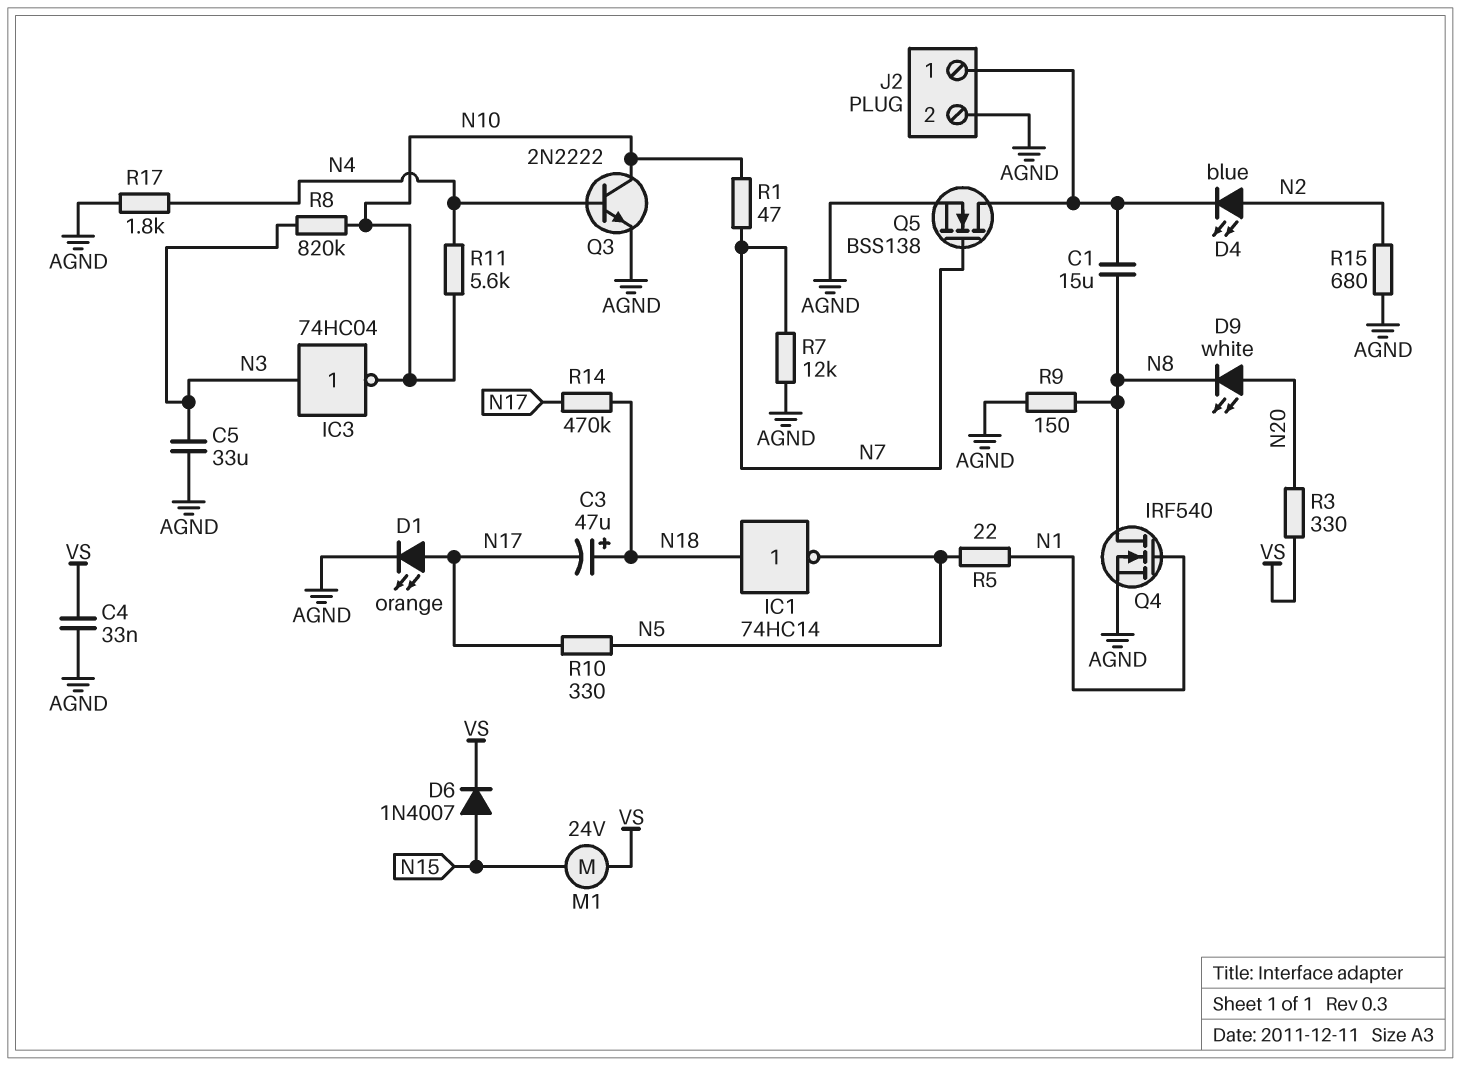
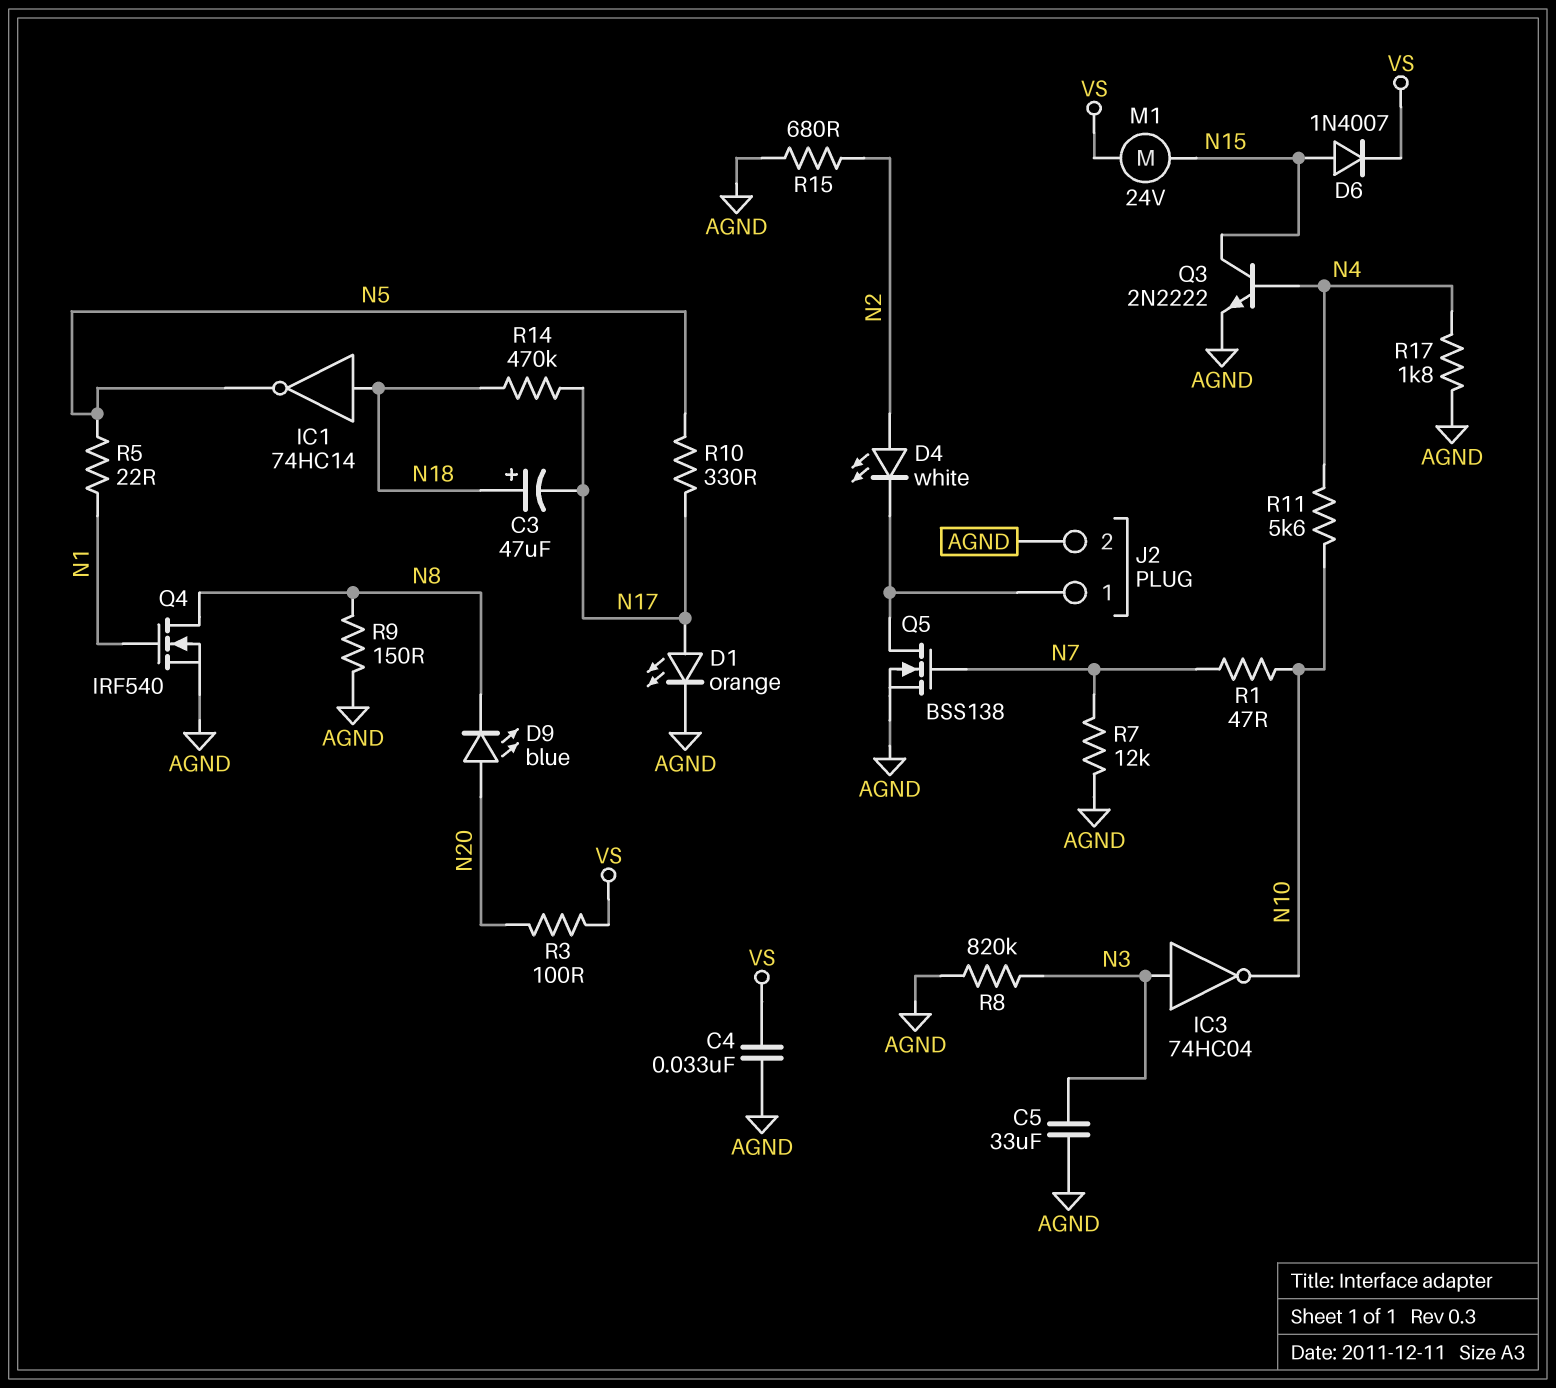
C1: 15uF (J2/1, N8) -> none
D4: LED blue (A N2, K J2/1) -> LED white (A N2, K J2/1)
D9: LED white (A N20, K N8) -> LED blue (A N20, K N8)
Q3: NPN 2N2222 (B N4, C N10, E AGND) -> NPN 2N2222 (B N4, C N15, E AGND)
R3: 330 (N20, VS) -> 100 (N20, VS)
R8: 820k (N3, N10) -> 820k (AGND, N3)

